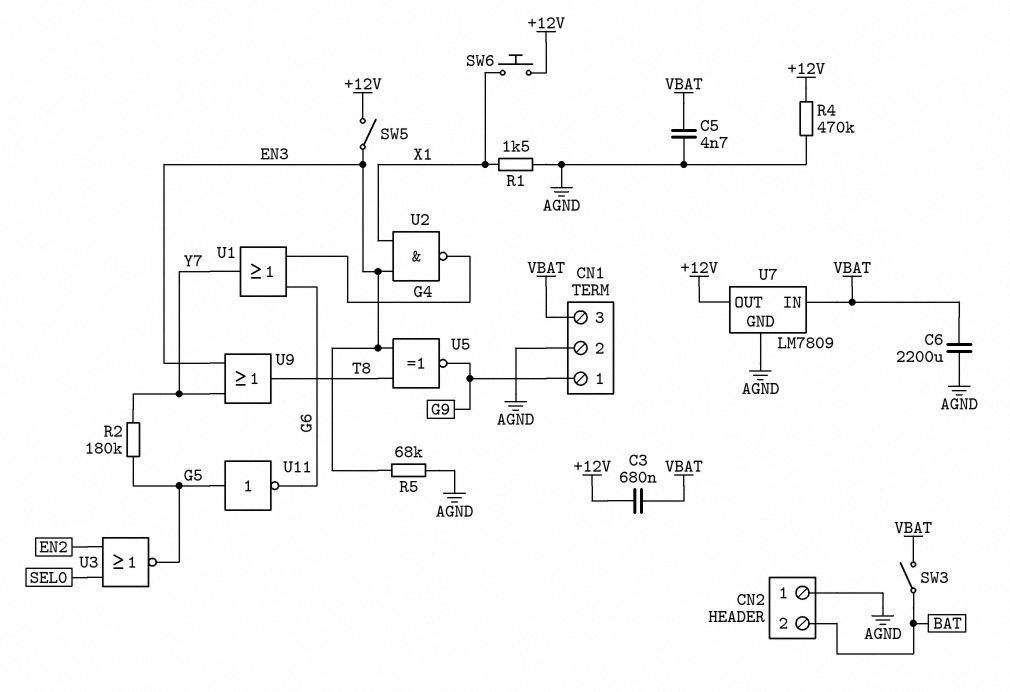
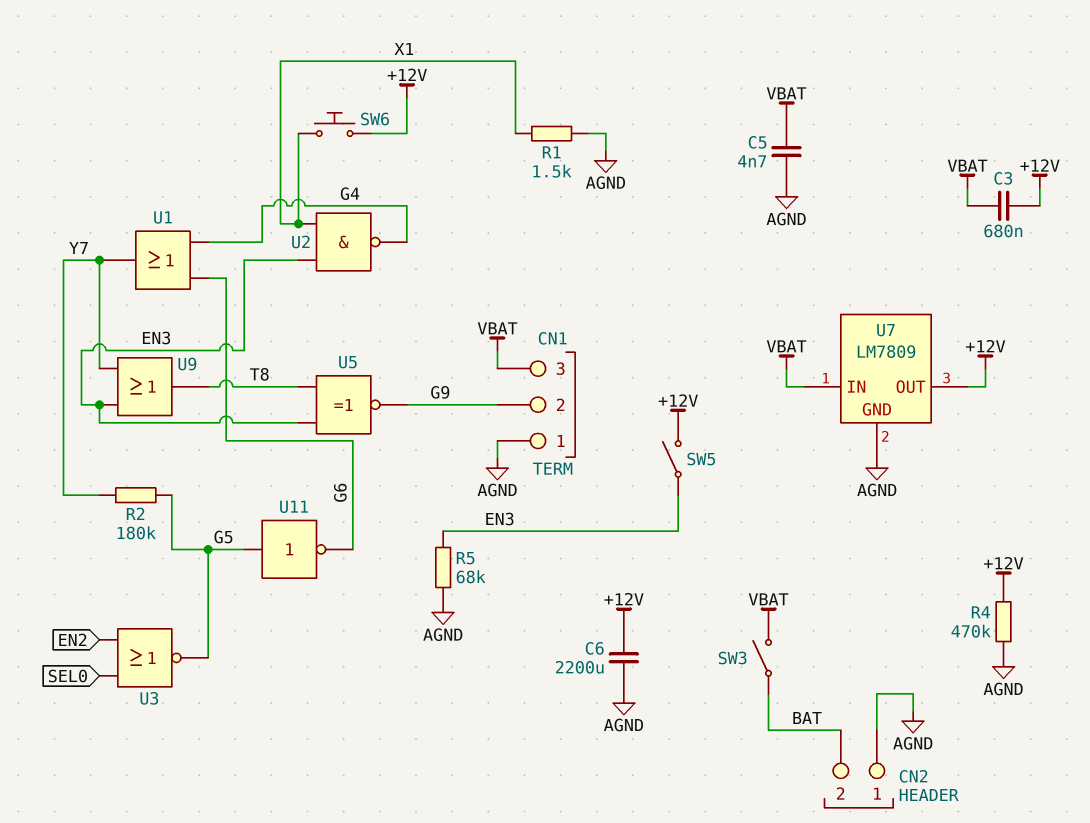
C6: 2200uF (AGND, VBAT) -> 2200uF (+12V, AGND)
CN1 pin 1: G9 -> AGND
CN1 pin 2: AGND -> G9

